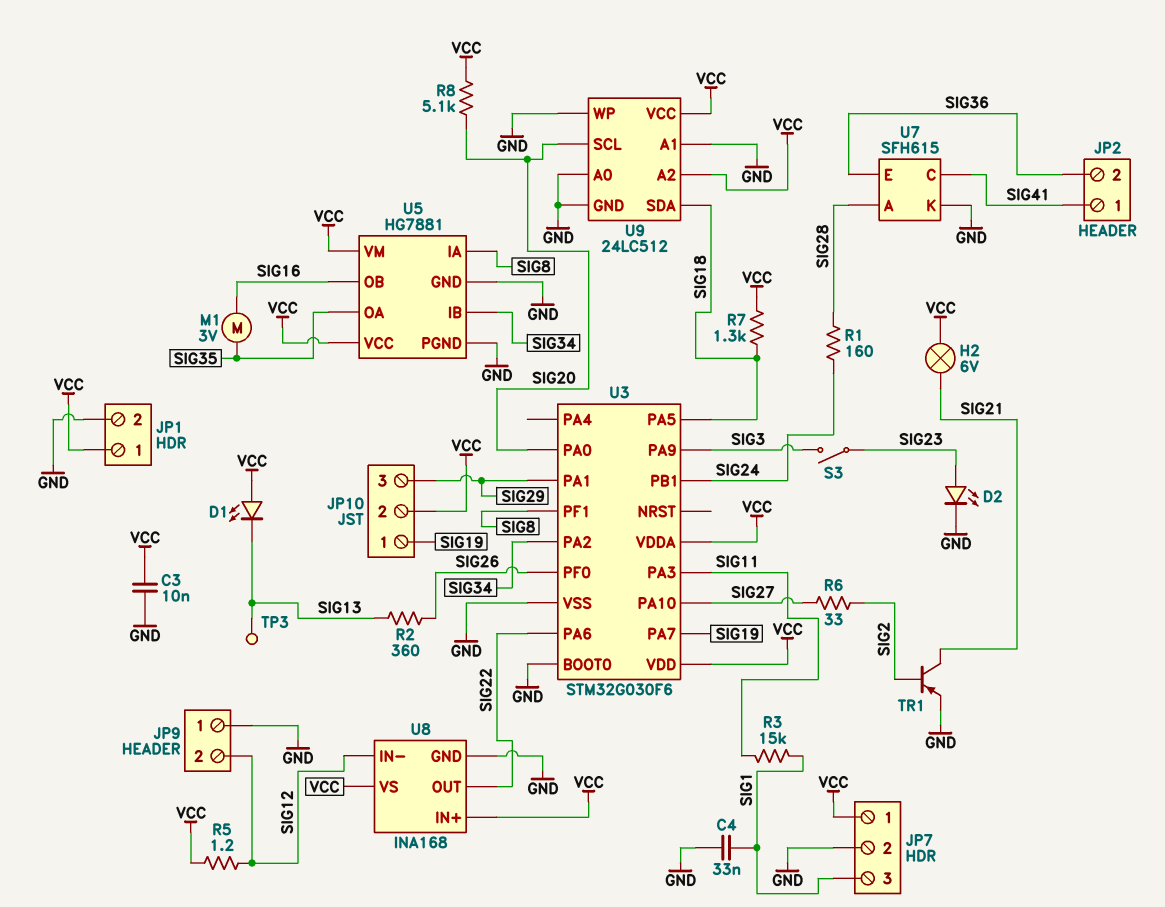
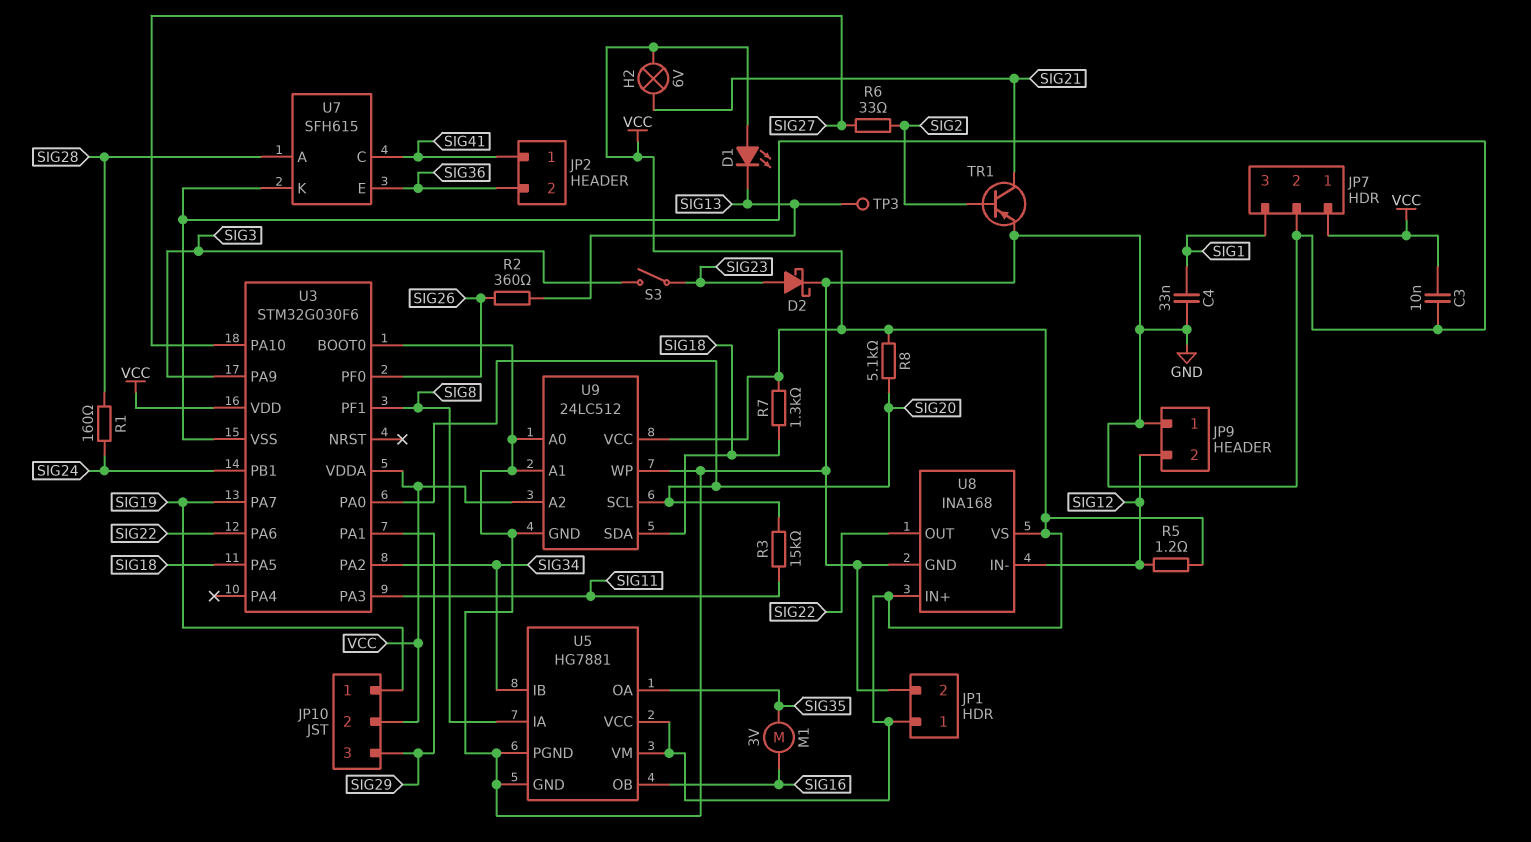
D2: LED (A SIG23, K GND) -> schottky (A SIG23, K GND)
R3: 15k (SIG1, SIG11) -> 15k (SIG11, SIG20)

